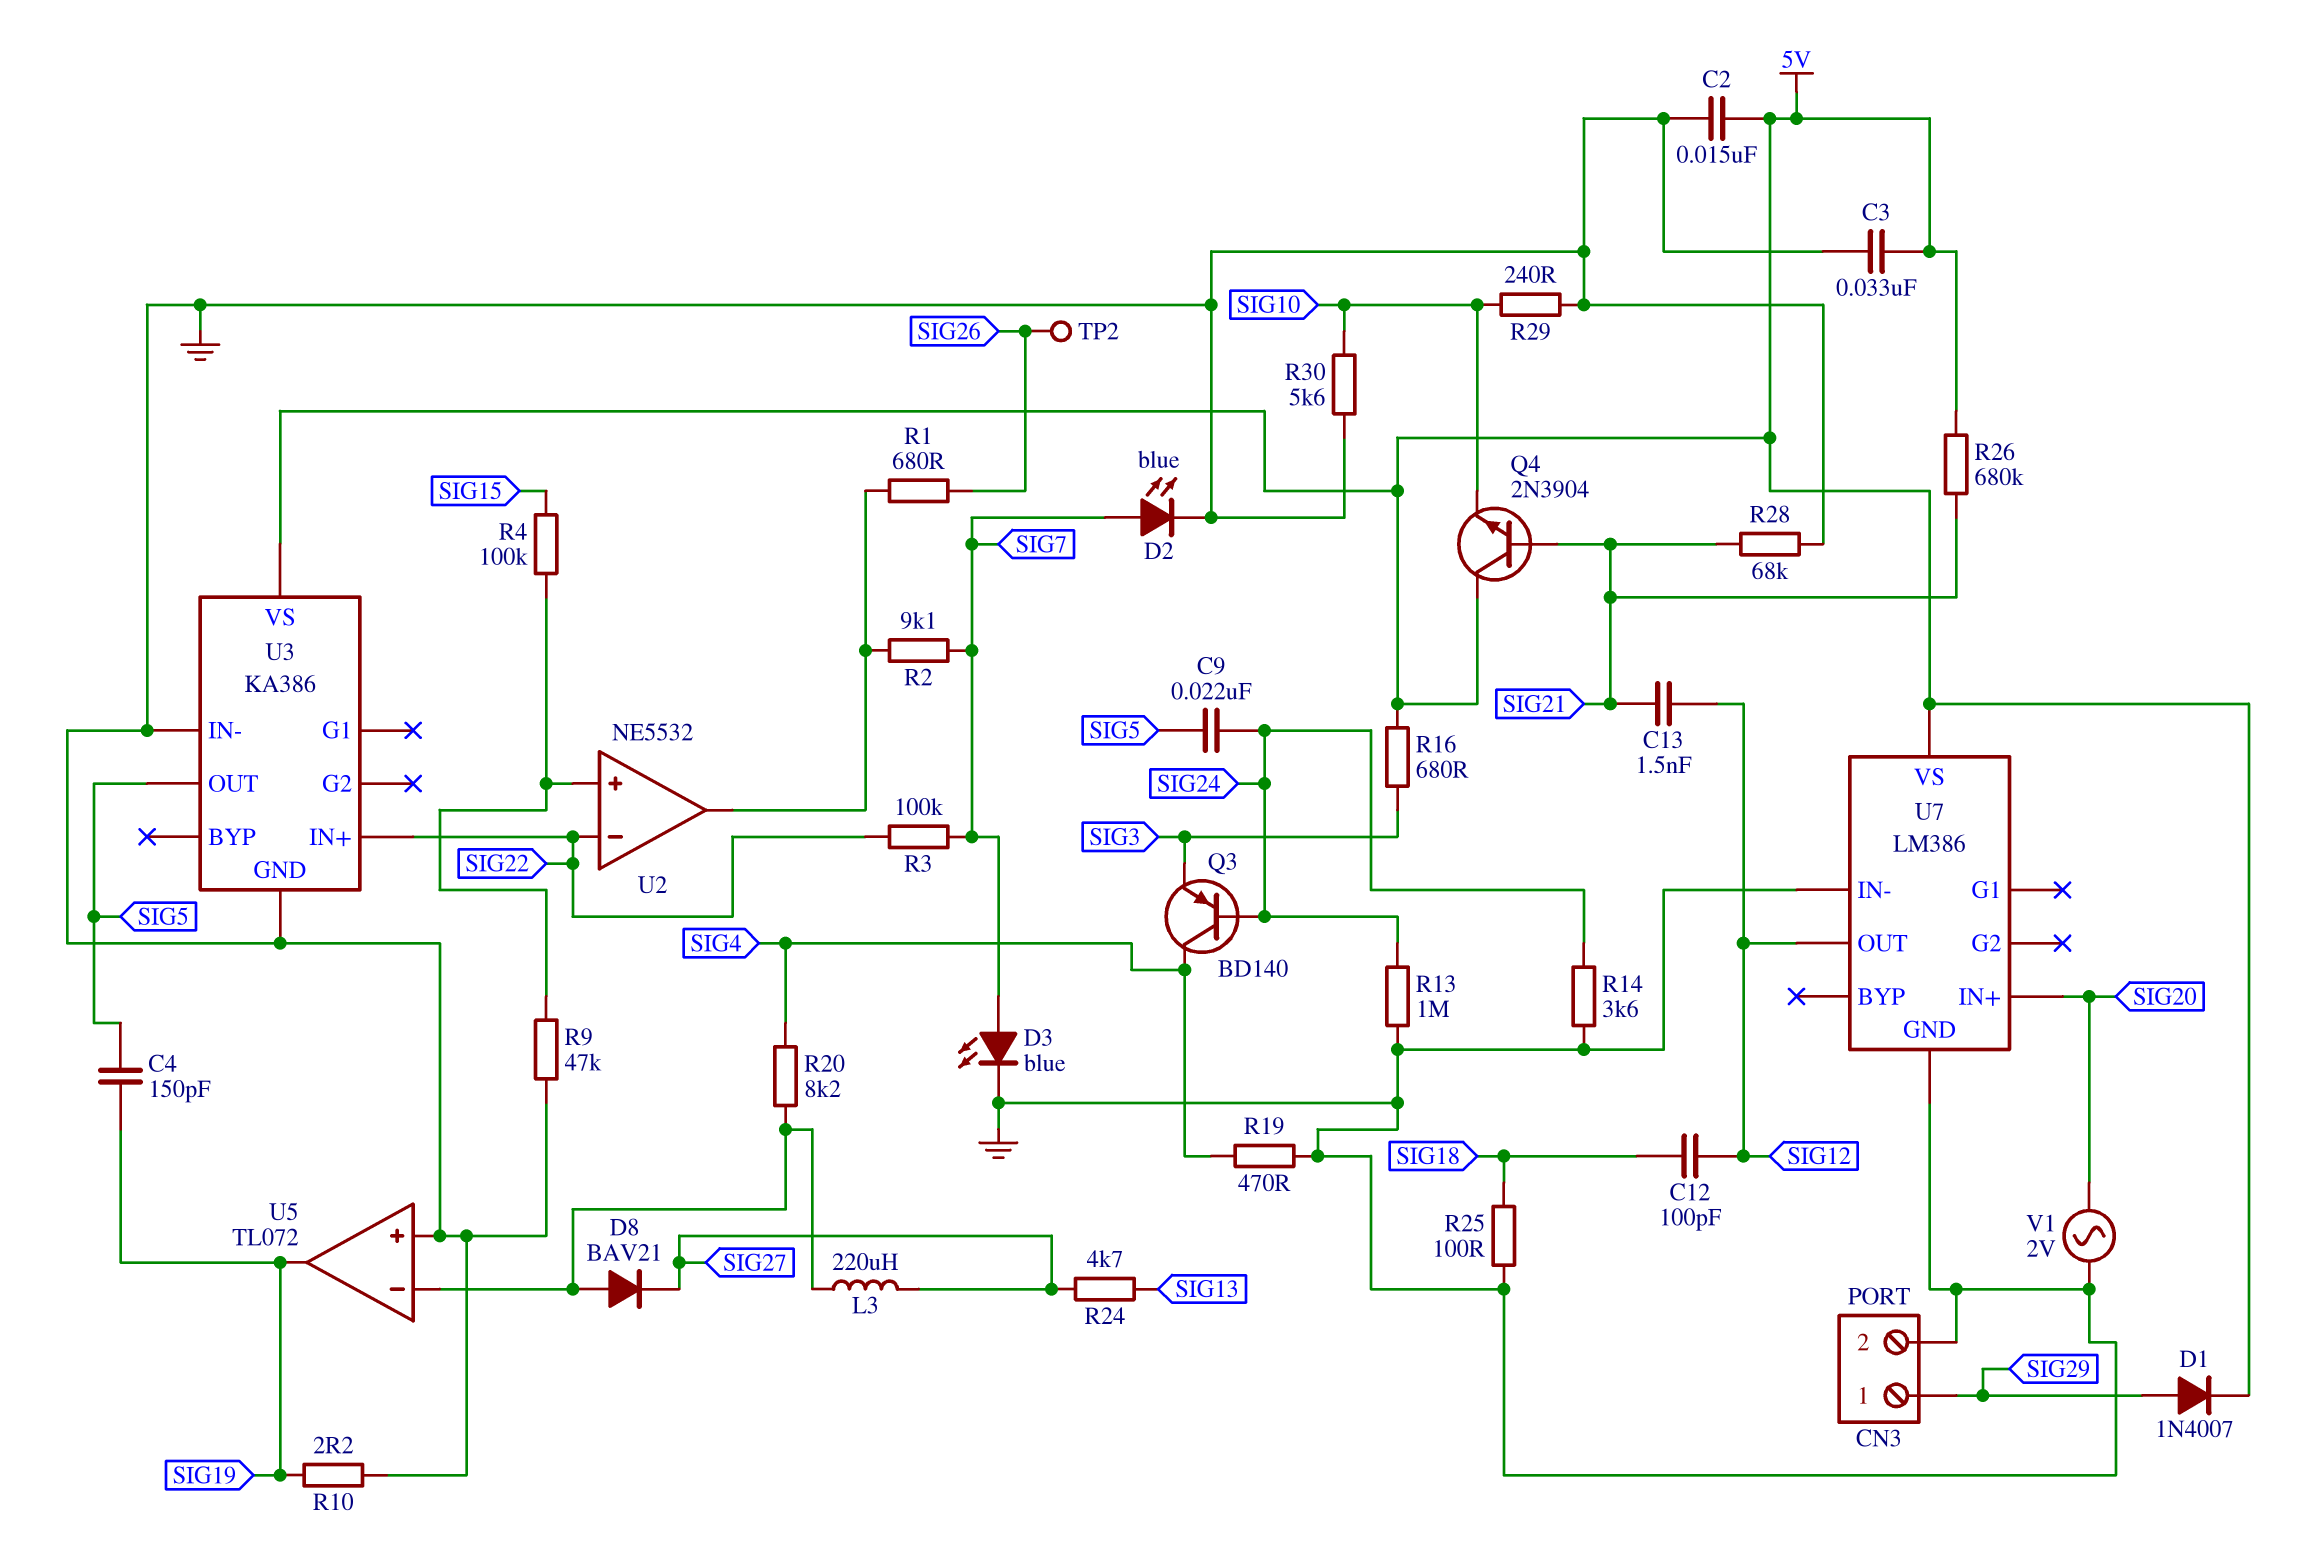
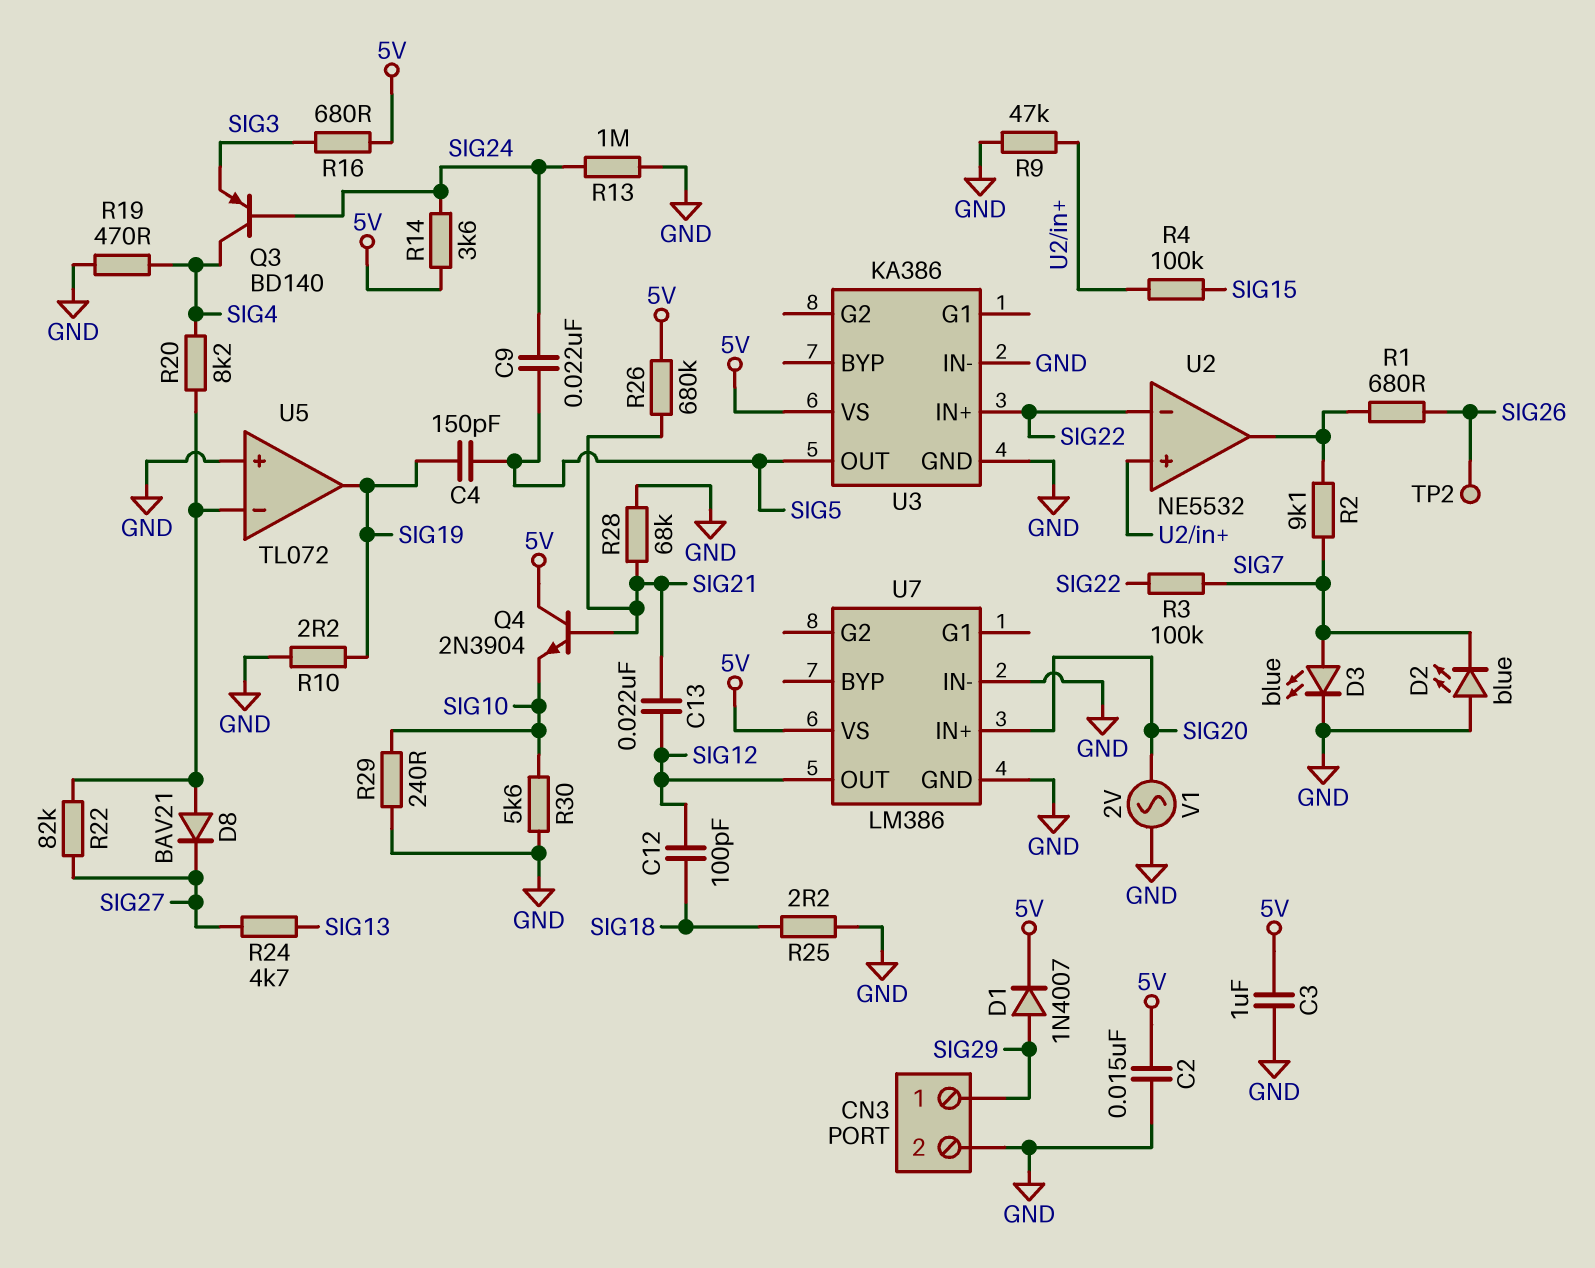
C3: 33nF (5V, GND) -> 1uF (5V, GND)
C13: 1.5nF (SIG12, SIG21) -> 22nF (SIG12, SIG21)
D2: LED blue (A SIG7, K GND) -> LED blue (A GND, K SIG7)
L3: 220uH (SIG27, U5/in-) -> none
R14: 3.6k (GND, SIG24) -> 3.6k (5V, SIG24)
R22: none -> 82k (SIG27, U5/in-)
R25: 100 (GND, SIG18) -> 2.2 (GND, SIG18)

